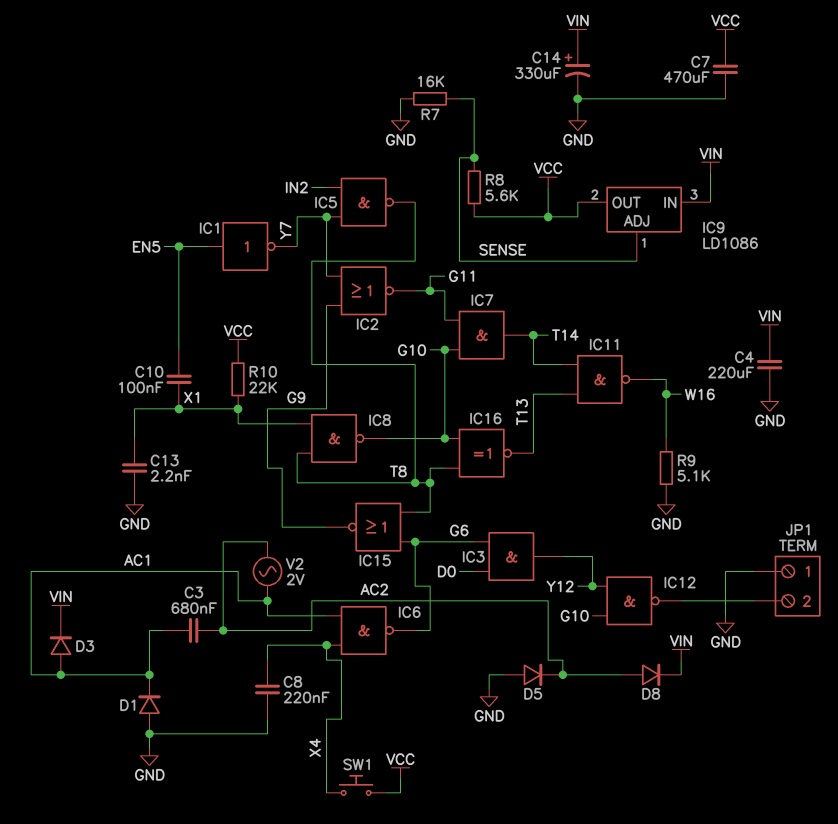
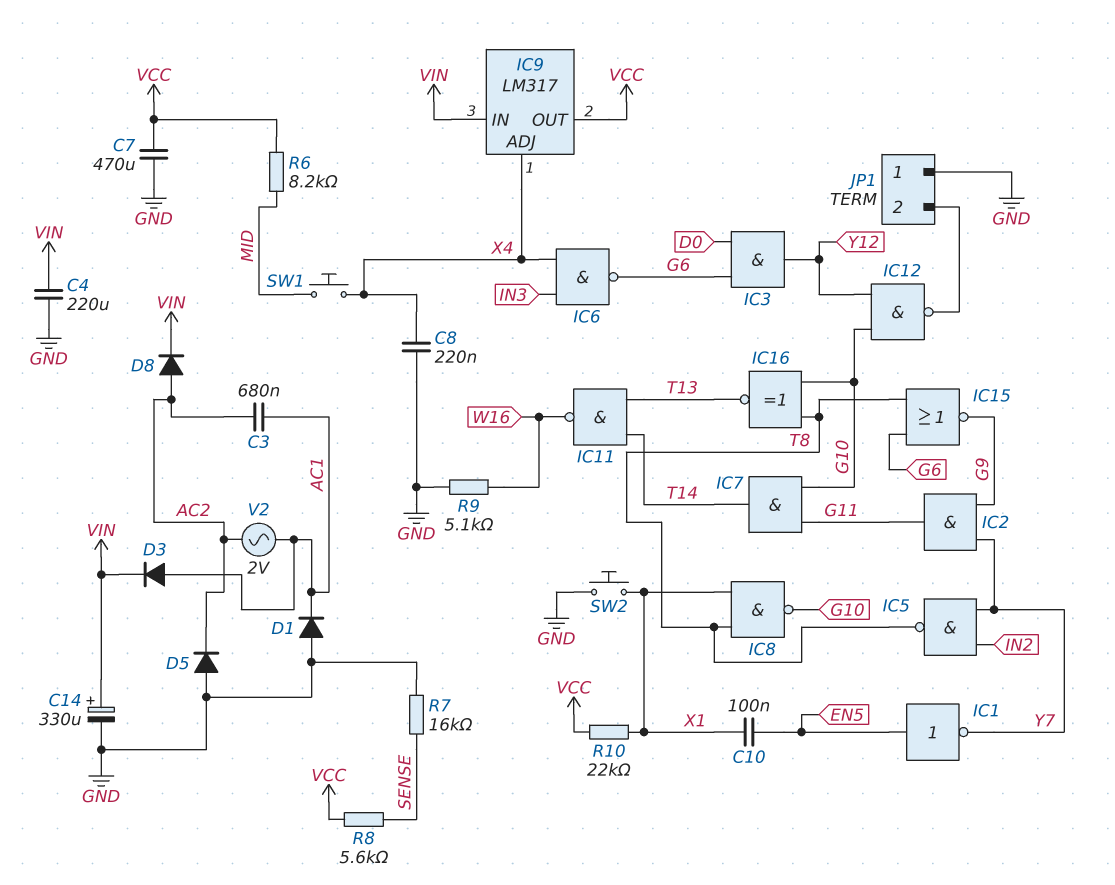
C13: 2.2nF (GND, X1) -> none
IC2: NOR (in G9, in Y7, out G11) -> AND (in G9, in Y7, out G11)
IC6: NAND (in AC1, in X4, out G6) -> NAND (in IN3, in X4, out G6)
IC9: LD1086 -> LM317
IC9 pin ADJ: SENSE -> X4
R6: none -> 8.2k (MID, VCC)
SW1: button (VCC, X4) -> button (MID, X4)
SW2: none -> button (GND, X1)

